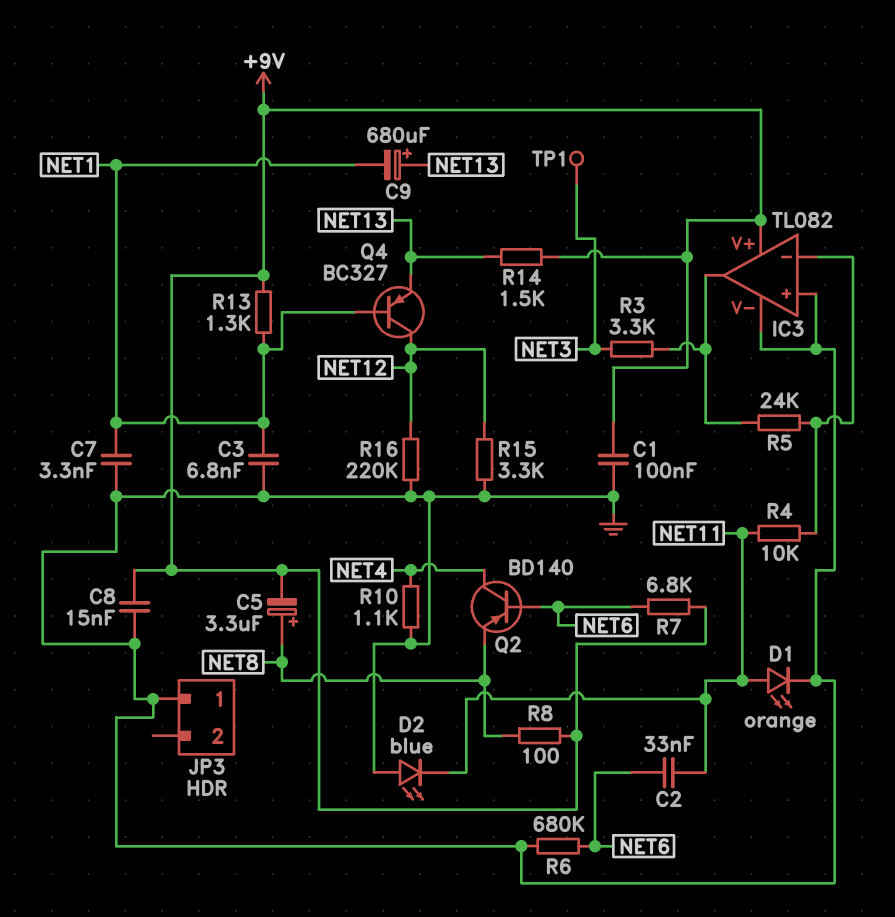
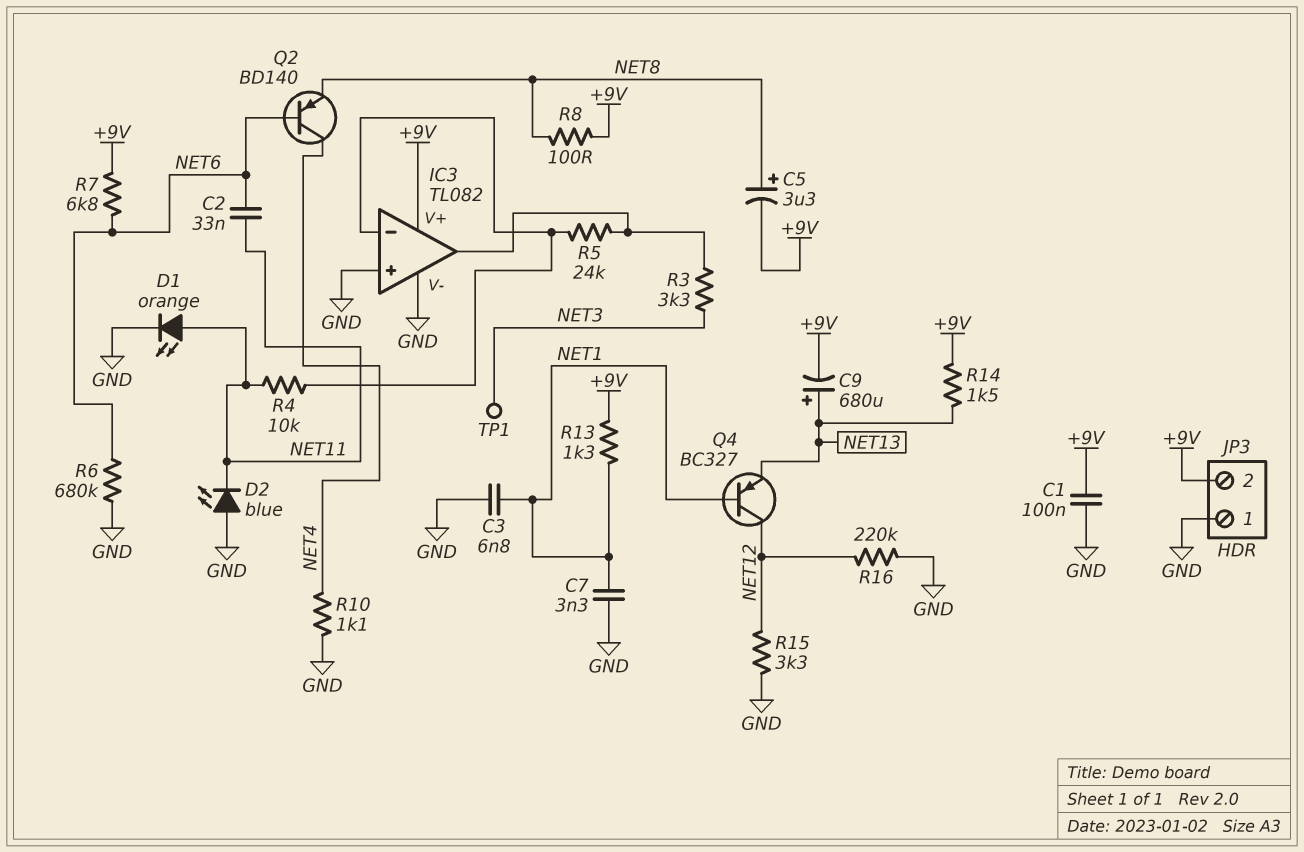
C8: 15nF (+9V, GND) -> none
C9: 680uF (plus NET13, minus NET1) -> 680uF (plus NET13, minus +9V)
JP3 pin 2: none -> +9V

